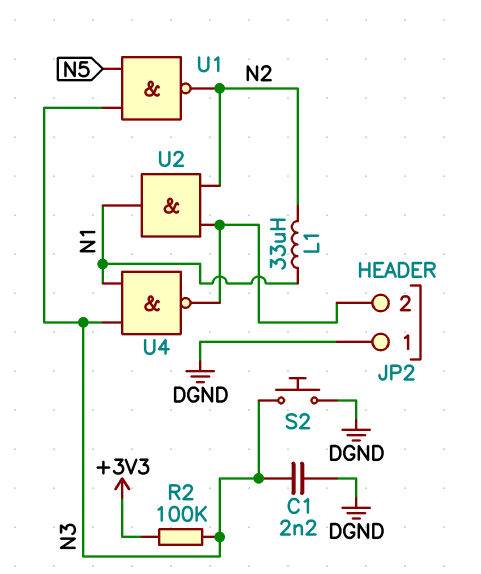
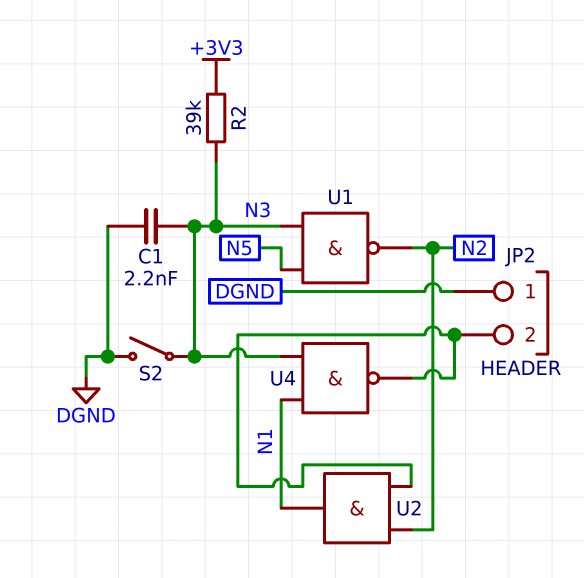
L1: 33uH (N1, N2) -> none
R2: 100k (+3V3, N3) -> 39k (+3V3, N3)
S2: button (DGND, N3) -> switch (DGND, N3)

